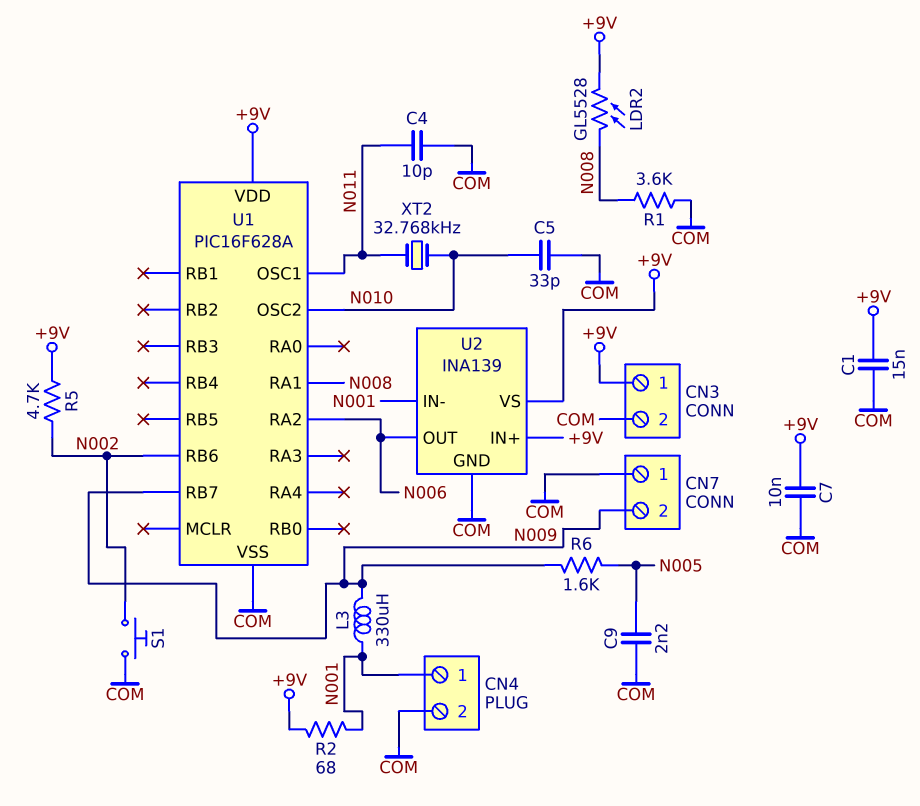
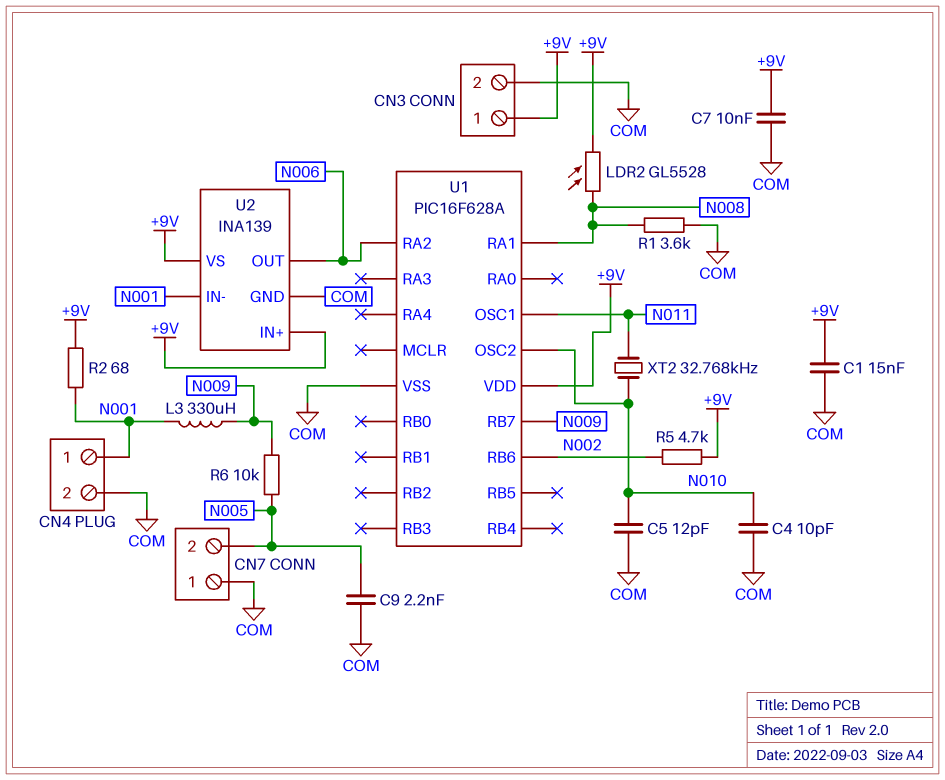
C4: 10pF (COM, N011) -> 10pF (COM, N010)
C5: 33pF (COM, N010) -> 12pF (COM, N010)
CN7 pin 2: N009 -> N005
R6: 1.6k (N005, N009) -> 10k (N005, N009)
S1: button (COM, N002) -> none

